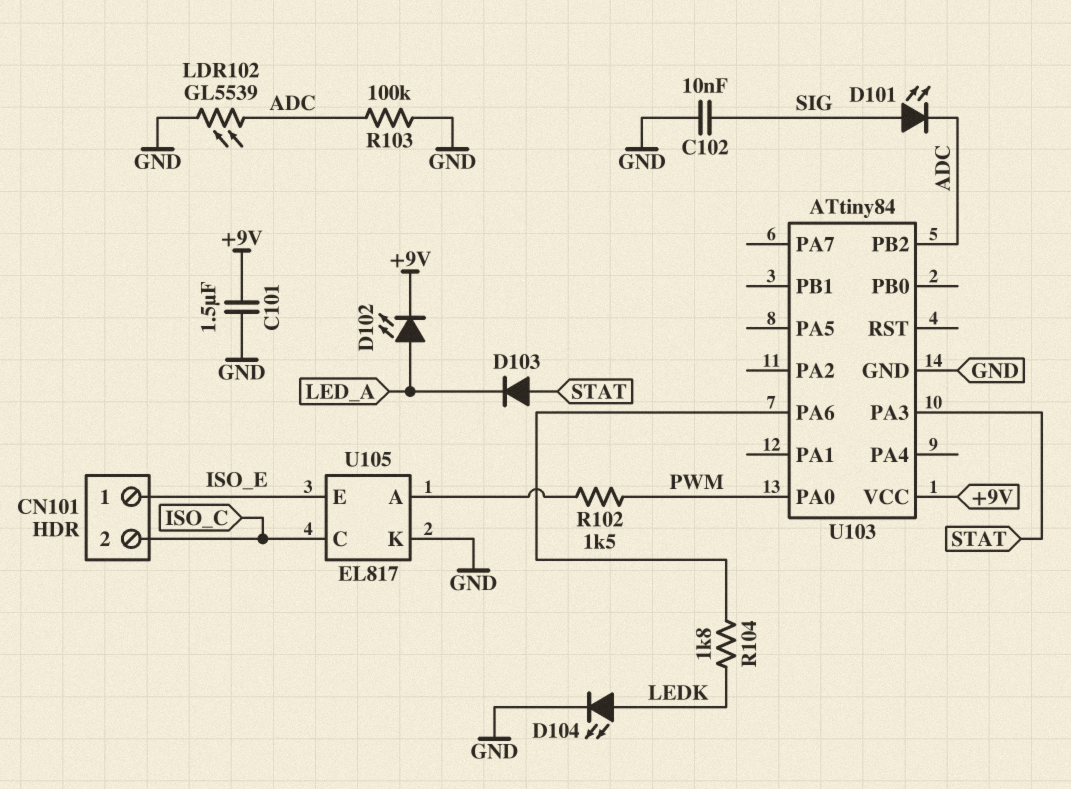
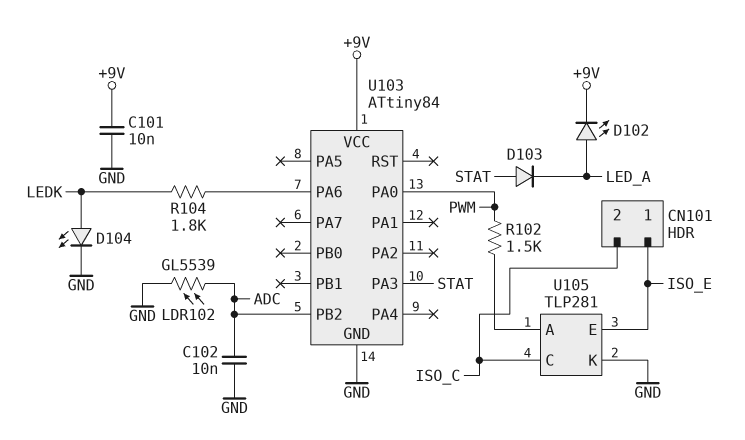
C101: 1.5uF (+9V, GND) -> 10nF (+9V, GND)
C102: 10nF (GND, SIG) -> 10nF (ADC, GND)
D101: LED (A SIG, K ADC) -> none
R103: 100k (ADC, GND) -> none
U105: EL817 -> TLP281

